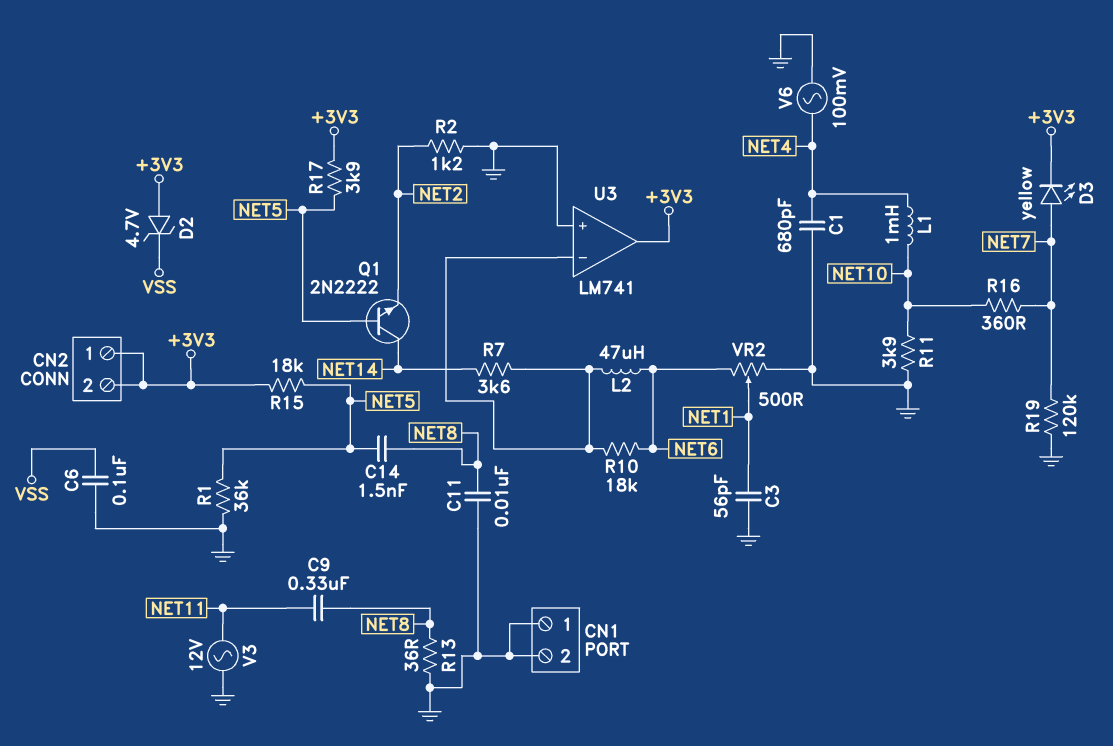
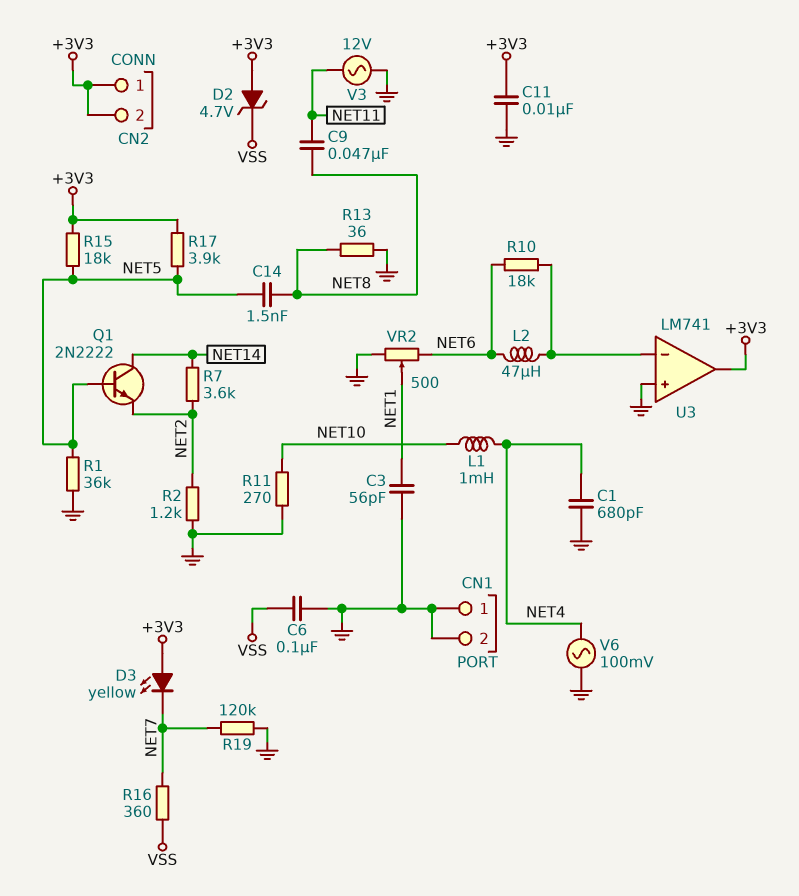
C9: 330nF (NET8, NET11) -> 47nF (NET8, NET11)
C11: 10nF (GND, NET8) -> 10nF (+3V3, GND)
D3: LED yellow (A NET7, K +3V3) -> LED yellow (A +3V3, K NET7)
R7: 3.6k (NET14, U3/in-) -> 3.6k (NET2, NET14)
R11: 3.9k (GND, NET10) -> 270 (GND, NET10)
R16: 360 (NET7, NET10) -> 360 (NET7, VSS)

